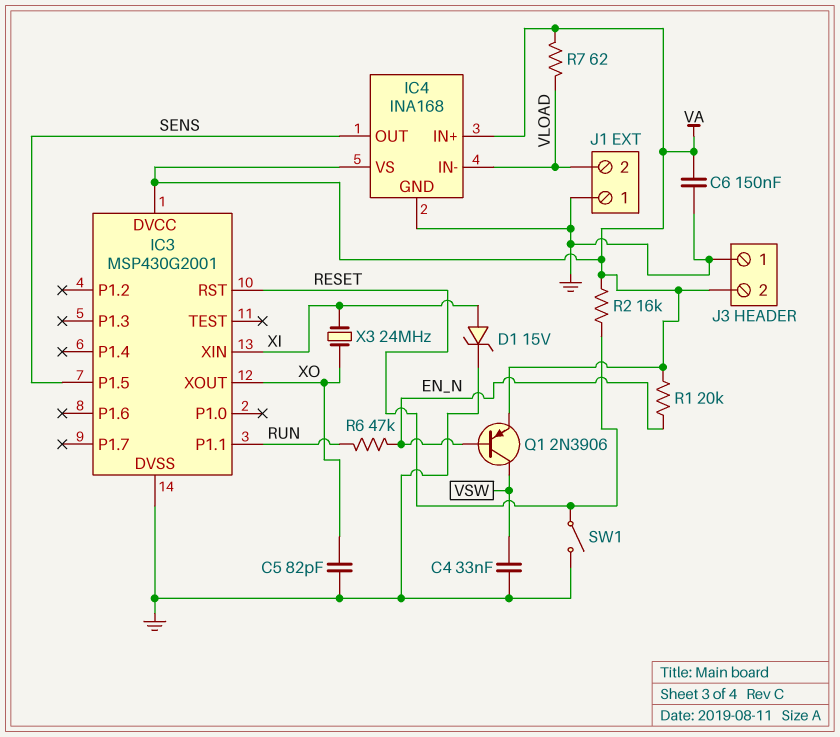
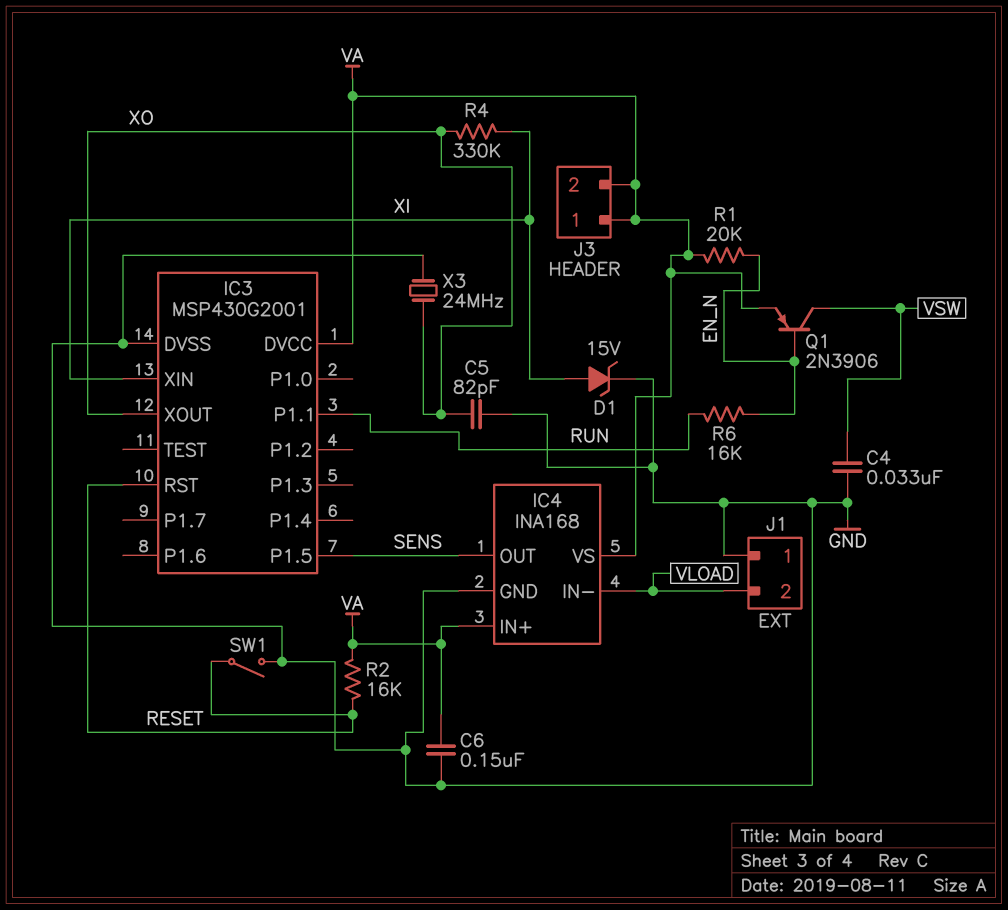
J3 pin 1: GND -> VA
R4: none -> 330k (XI, XO)
R6: 47k (EN_N, RUN) -> 16k (EN_N, RUN)
R7: 62 (VA, VLOAD) -> none
X3: 24MHz (XI, XO) -> 24MHz (GND, XO)

